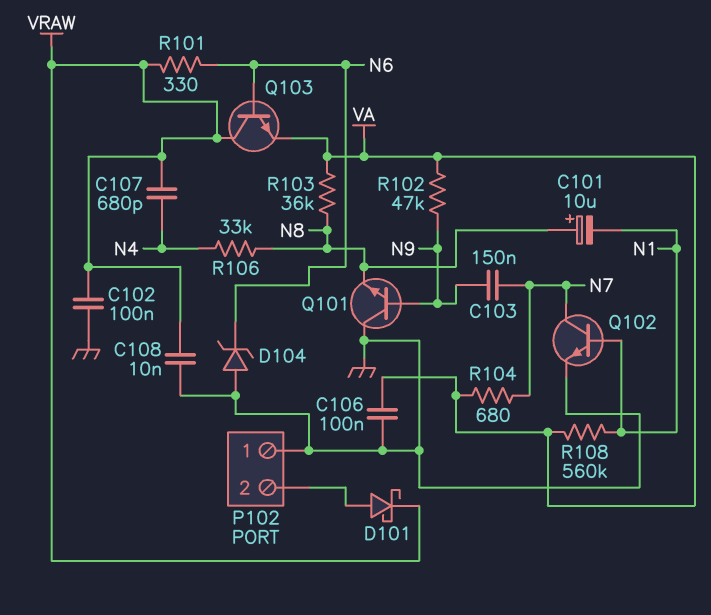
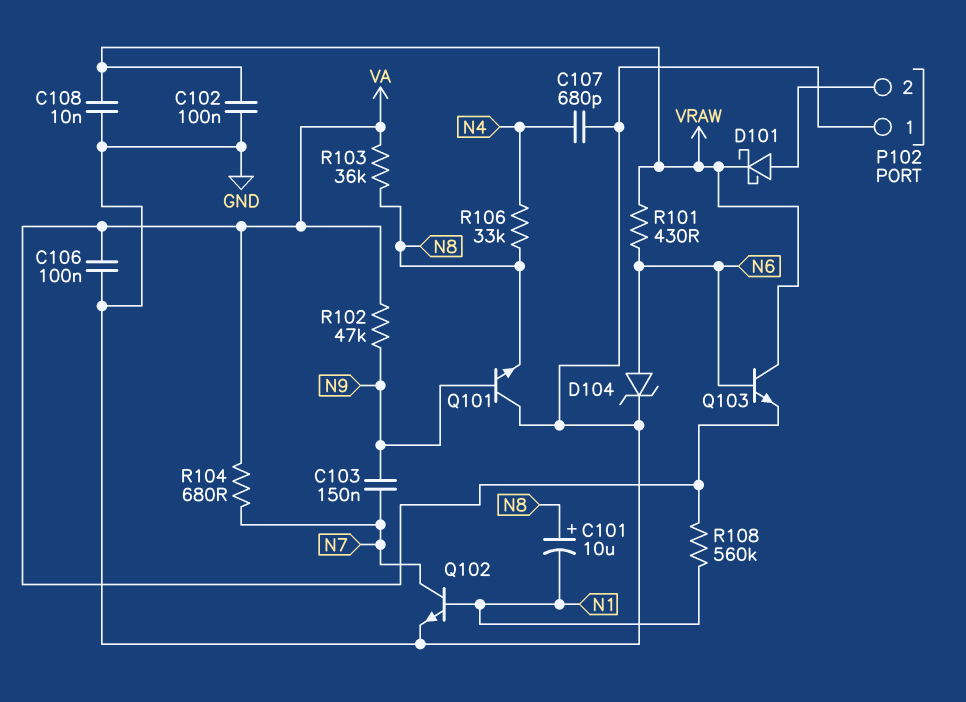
C107: 680pF (N4, VRAW) -> 680pF (GND, N4)
D104: zener (A GND, K N6) -> zener (A N6, K GND)
R101: 330 (N6, VRAW) -> 430 (N6, VRAW)

